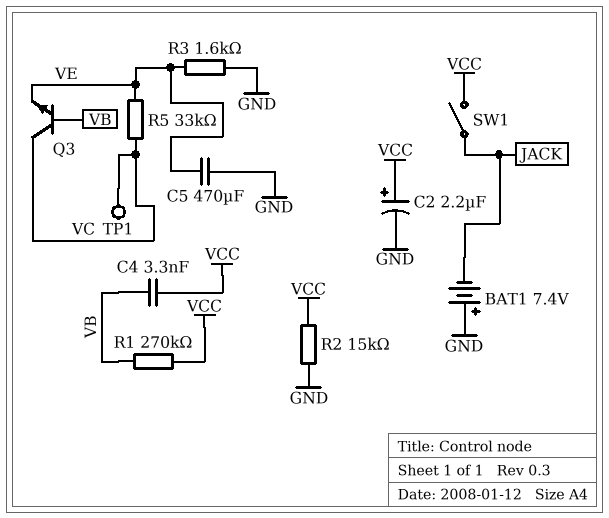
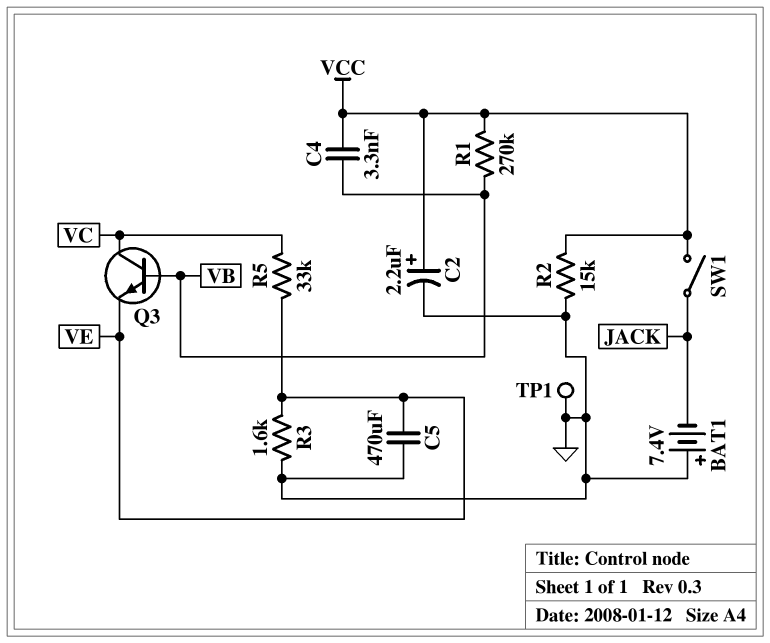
TP1: test point (VC) -> test point (GND)

